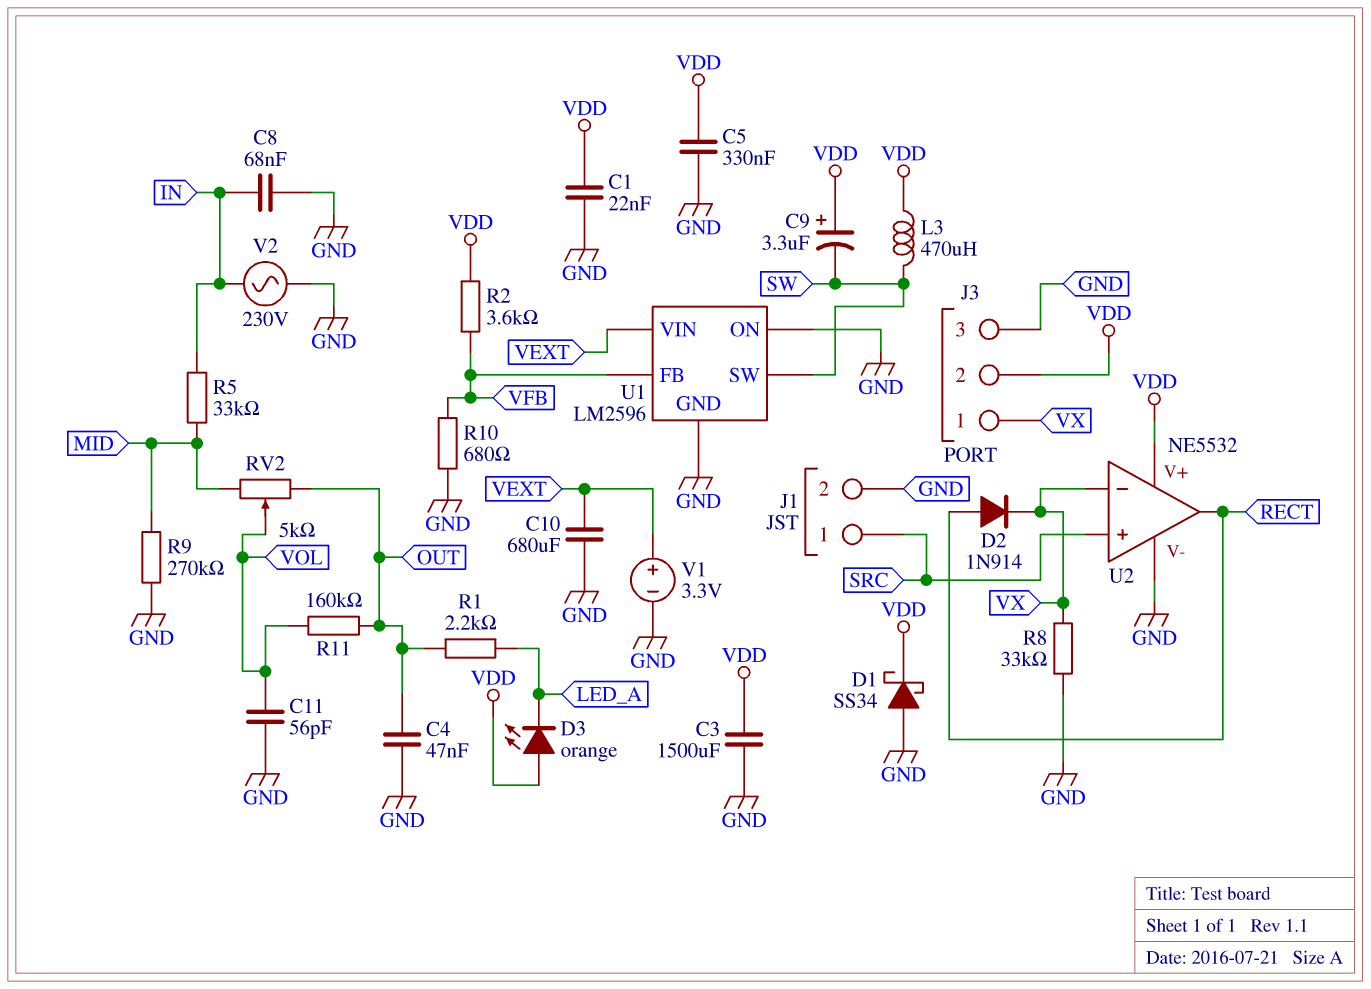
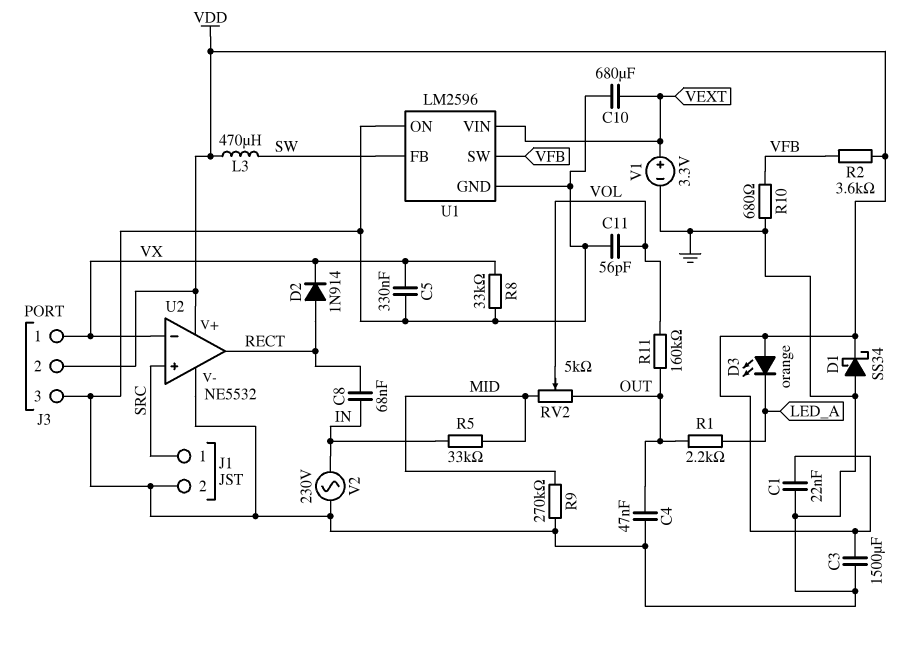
C5: 330nF (GND, VDD) -> 330nF (GND, VX)
C8: 68nF (GND, IN) -> 68nF (IN, RECT)
C9: 3.3uF (plus VDD, minus SW) -> none
U1 pin FB: VFB -> SW
U1 pin SW: SW -> VFB

